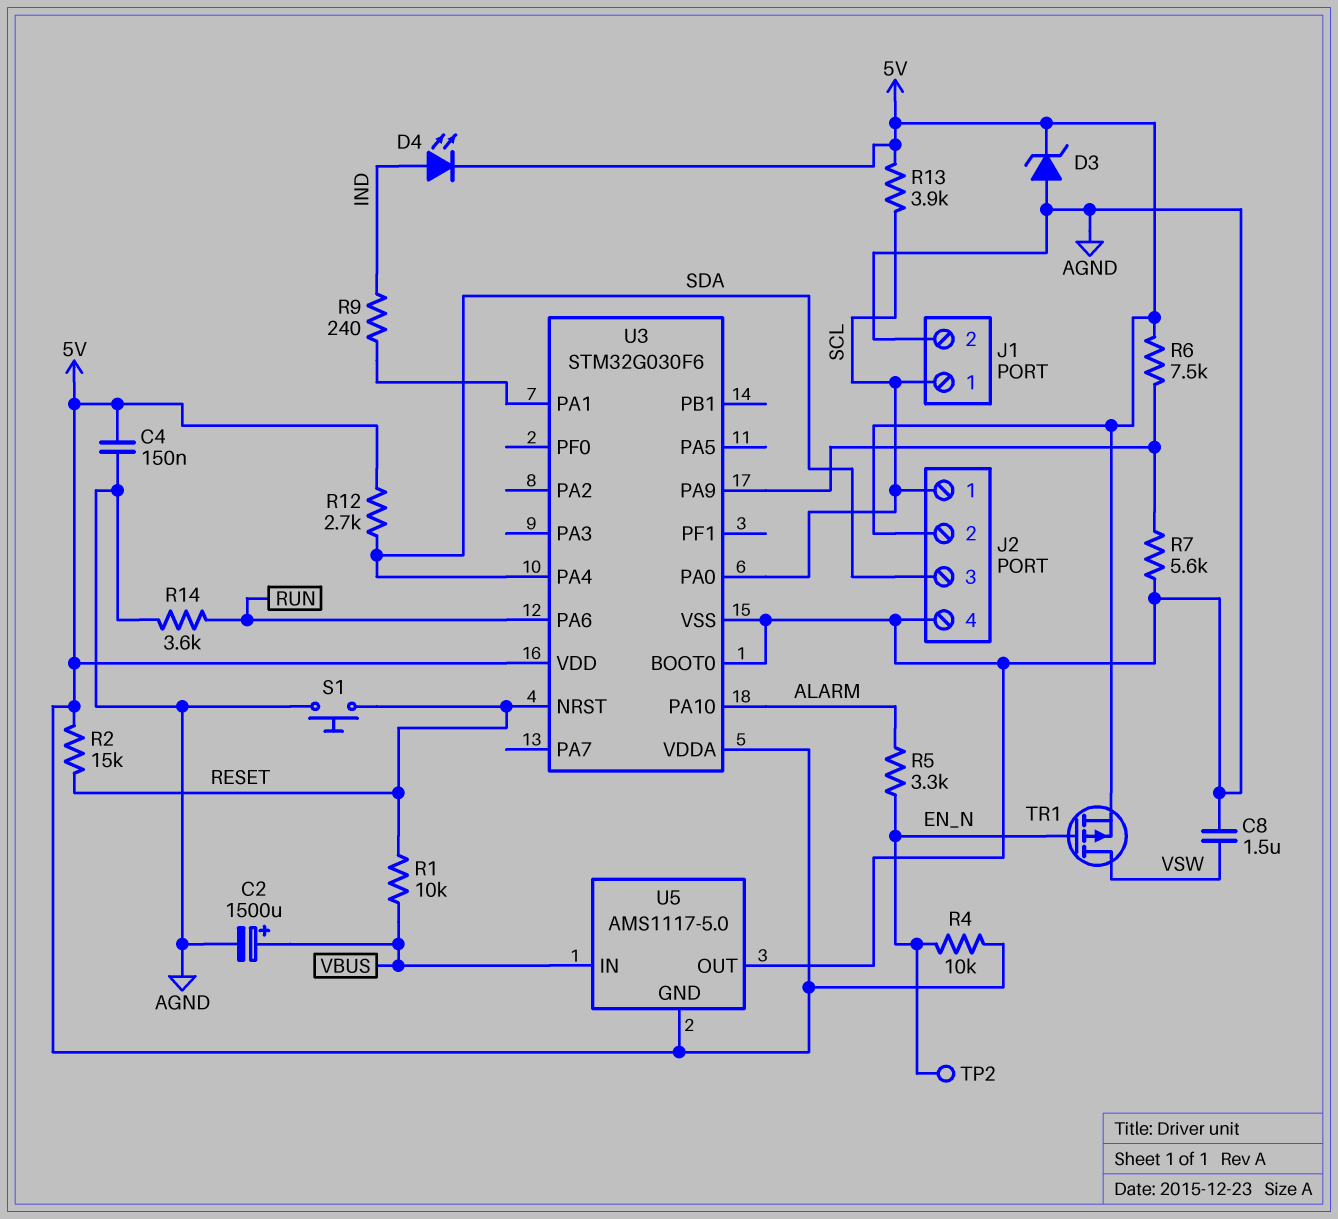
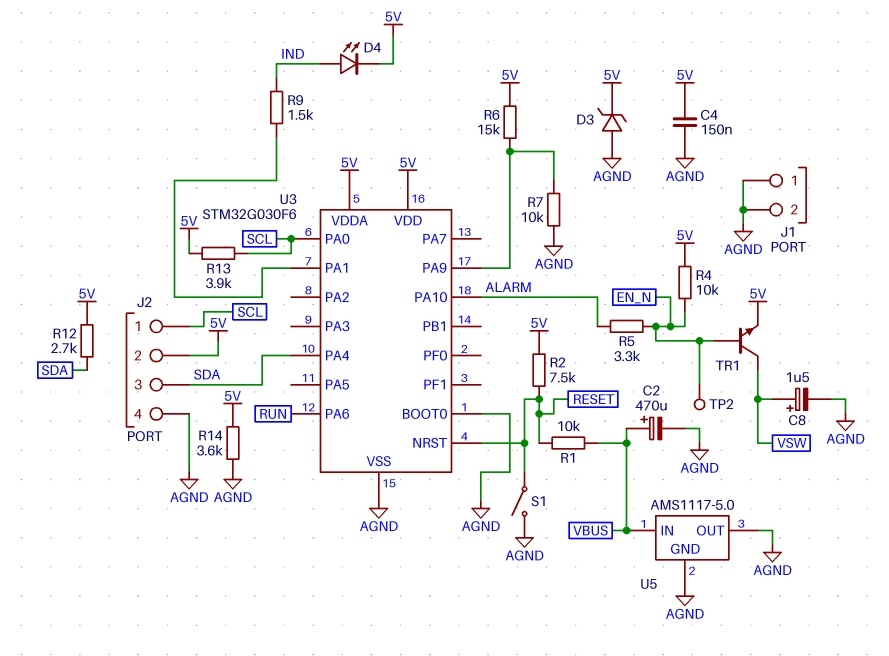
C2: 1500uF (plus VBUS, minus AGND) -> 470uF (plus VBUS, minus AGND)
C8: 1.5uF (AGND, VSW) -> 1.5uF (plus VSW, minus AGND)
J1 pin 1: SCL -> AGND
R2: 15k (5V, RESET) -> 7.5k (5V, RESET)
R6: 7.5k (5V, U3/PA9) -> 15k (5V, U3/PA9)
R7: 5.6k (AGND, U3/PA9) -> 10k (AGND, U3/PA9)
R9: 240 (IND, U3/PA1) -> 1.5k (IND, U3/PA1)
R14: 3.6k (AGND, RUN) -> 3.6k (5V, AGND)
S1: button (AGND, RESET) -> switch (AGND, RESET)
TR1: PMOS (G EN_N, D VSW, S 5V) -> NPN (B EN_N, C VSW, E 5V)
U5 pin GND: 5V -> AGND

